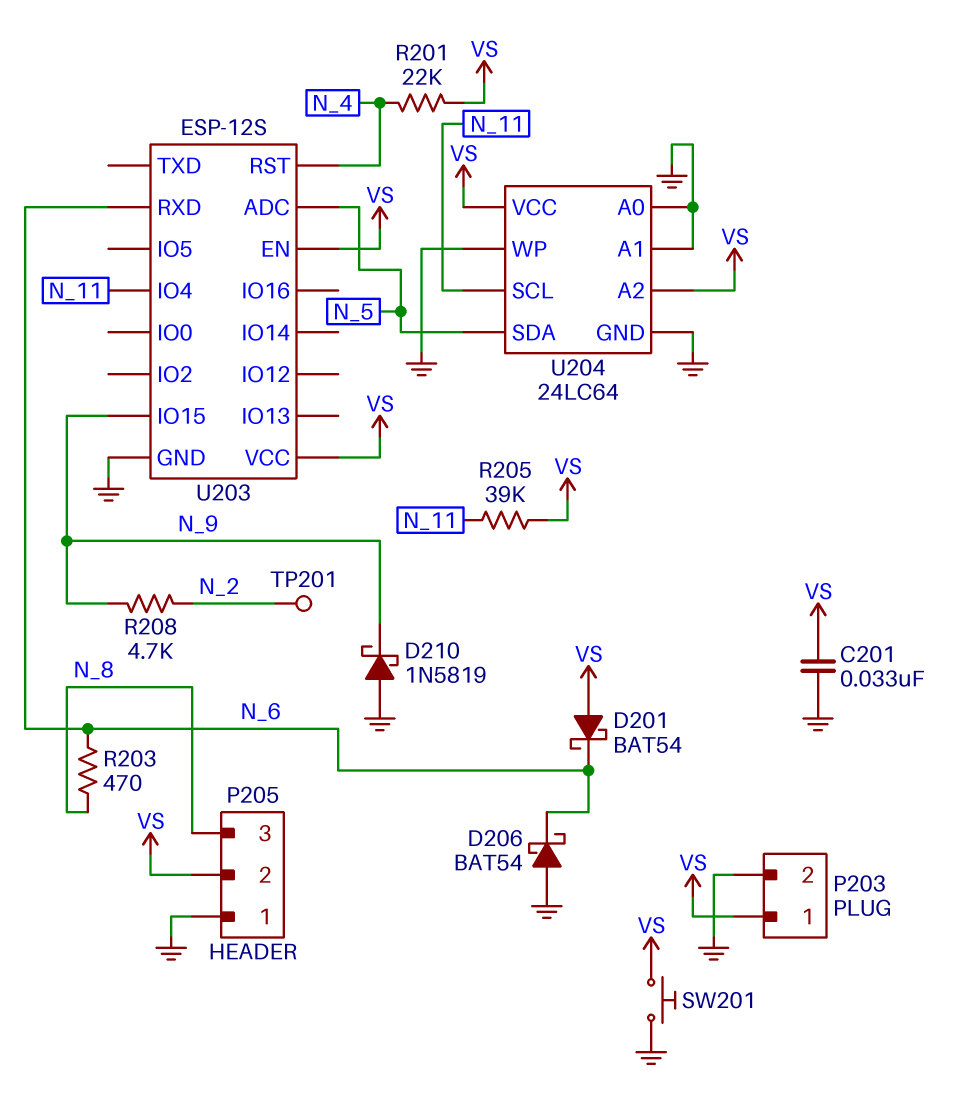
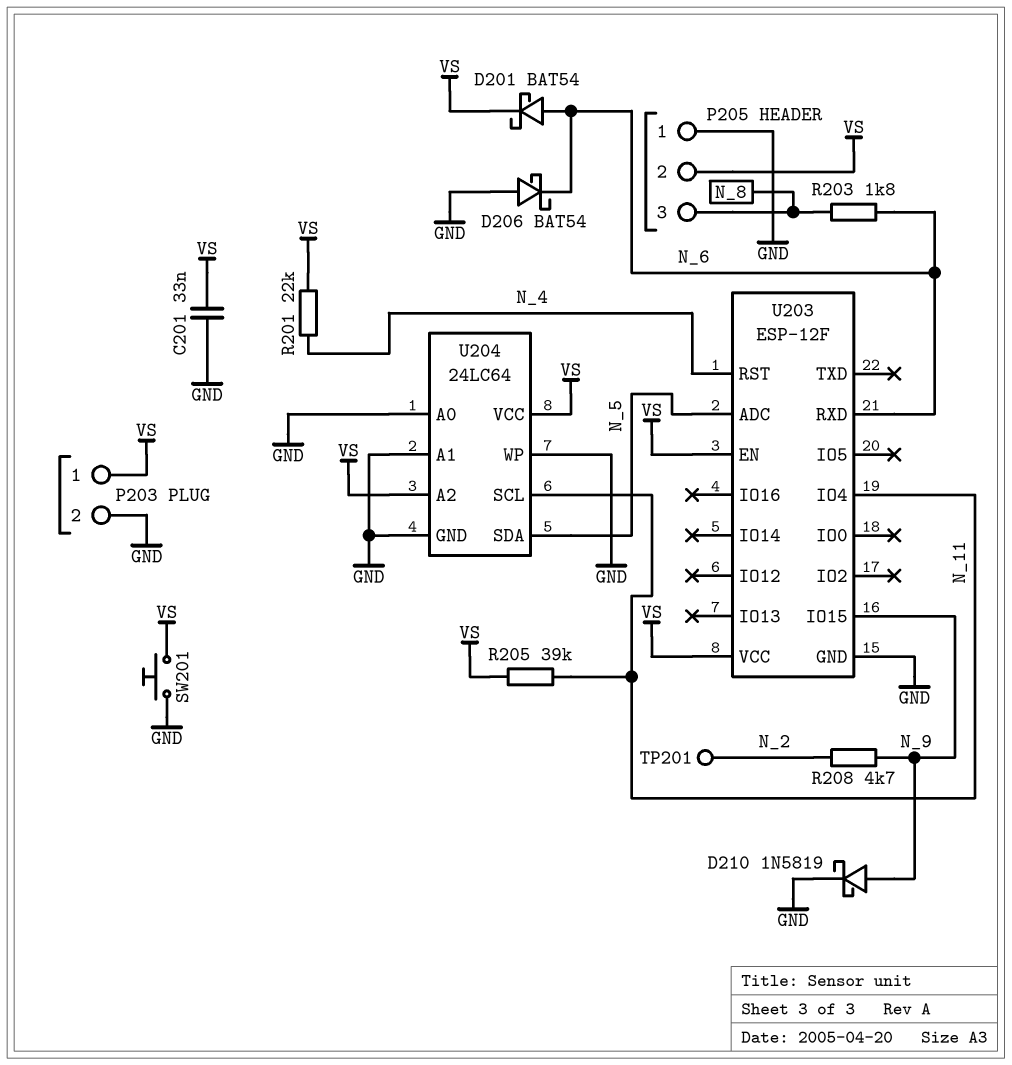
D201: schottky BAT54 (A VS, K N_6) -> schottky BAT54 (A N_6, K VS)
D210: schottky 1N5819 (A GND, K N_9) -> schottky 1N5819 (A N_9, K GND)
R203: 470 (N_6, N_8) -> 1.8k (N_6, N_8)
U203: ESP-12S -> ESP-12F

